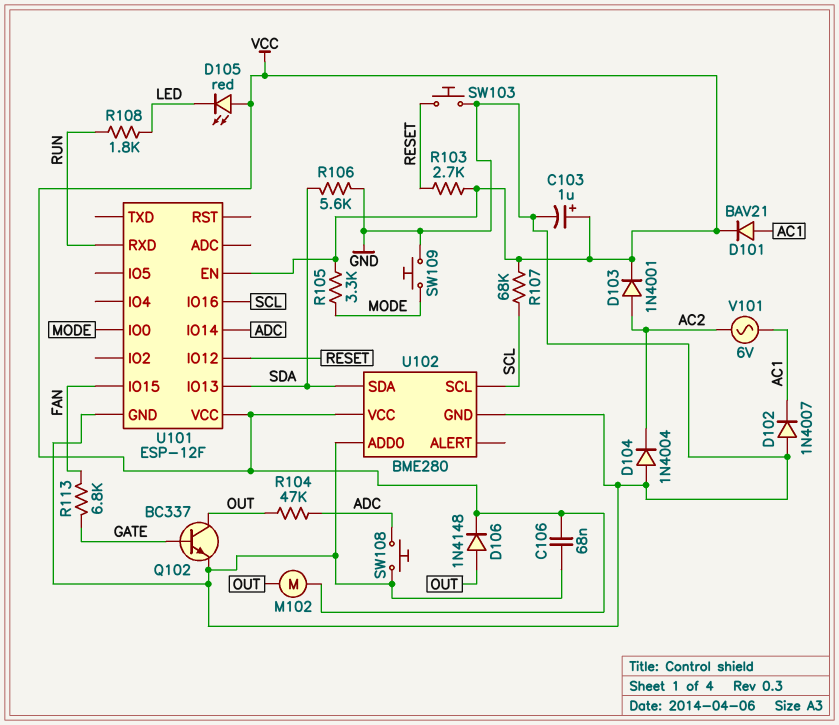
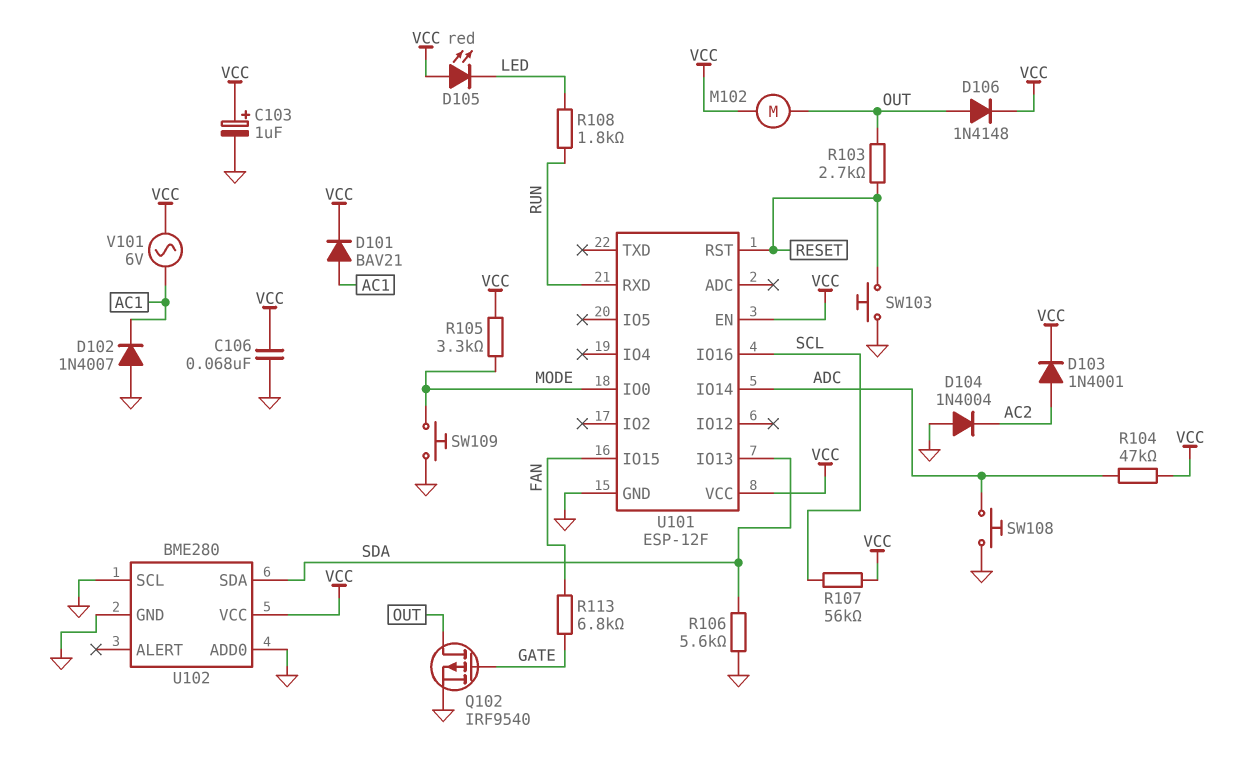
Q102: NPN BC337 (B GATE, C OUT, E GND) -> PMOS IRF9540 (G GATE, D OUT, S GND)
R103: 2.7k (RESET, VCC) -> 2.7k (OUT, RESET)
R104: 47k (ADC, OUT) -> 47k (ADC, VCC)
R107: 68k (SCL, VCC) -> 56k (SCL, VCC)
U101 pin IO12: RESET -> none
U101 pin RST: none -> RESET
U102 pin SCL: SCL -> GND
V101: AC 6V (AC1, AC2) -> AC 6V (AC1, VCC)

